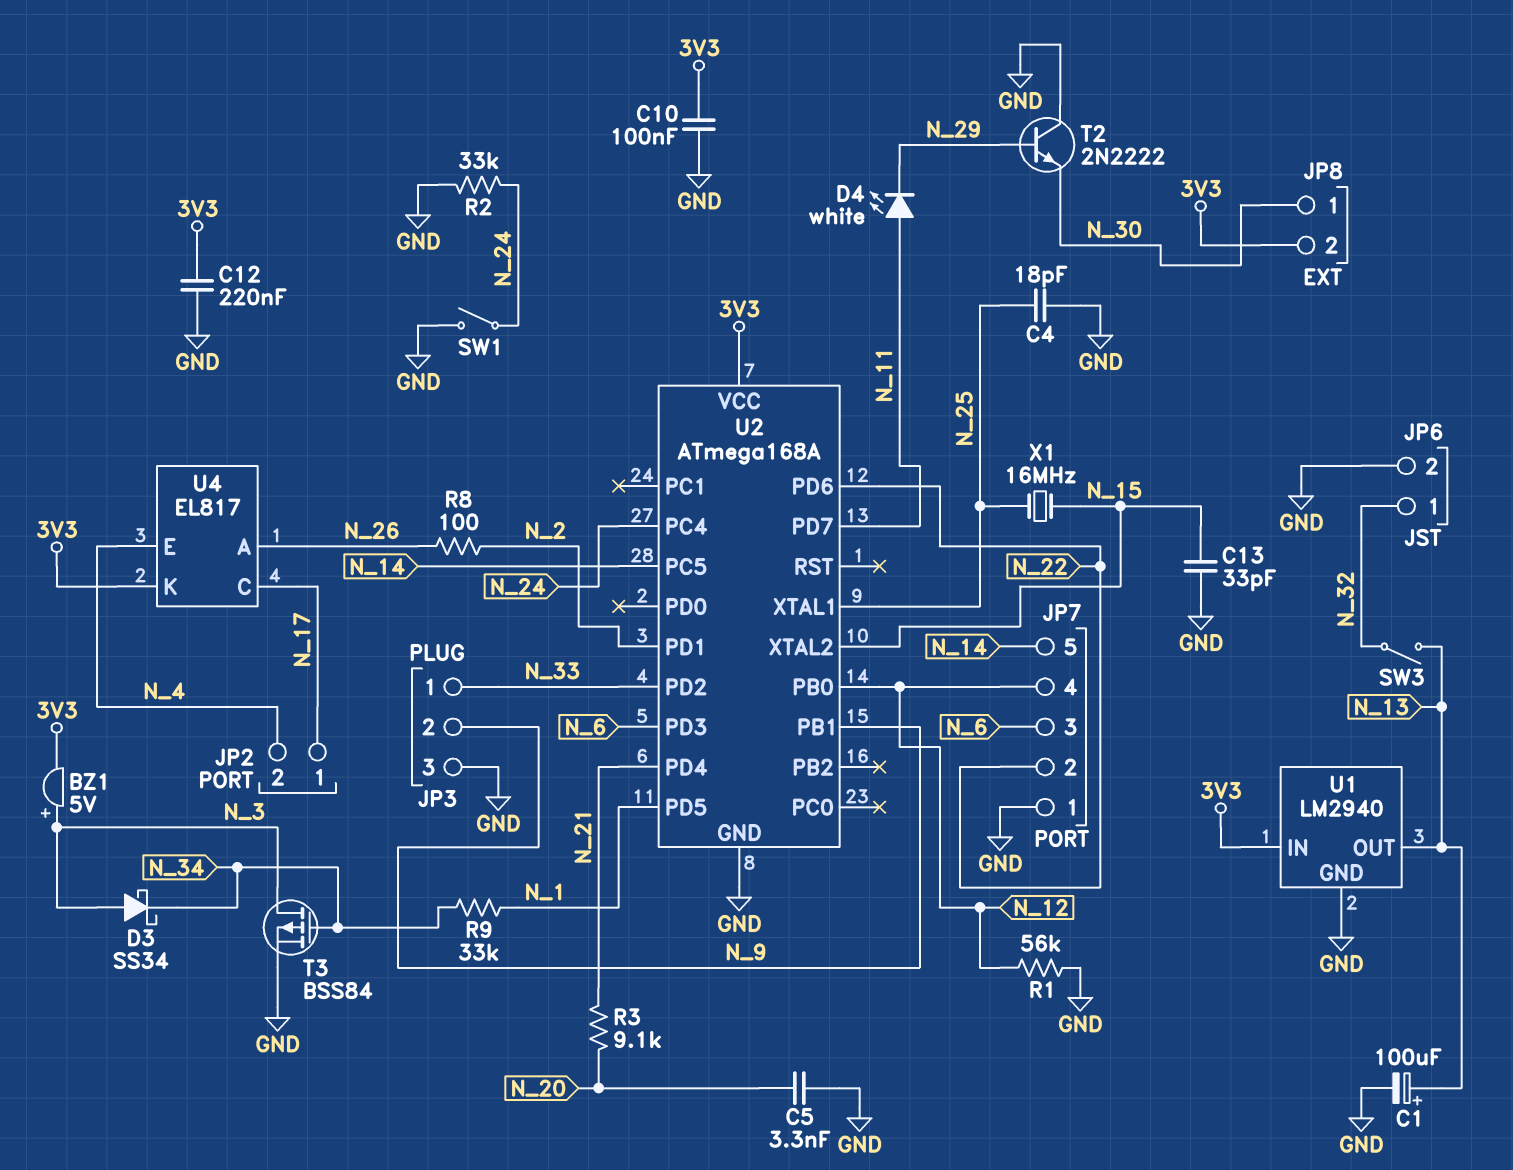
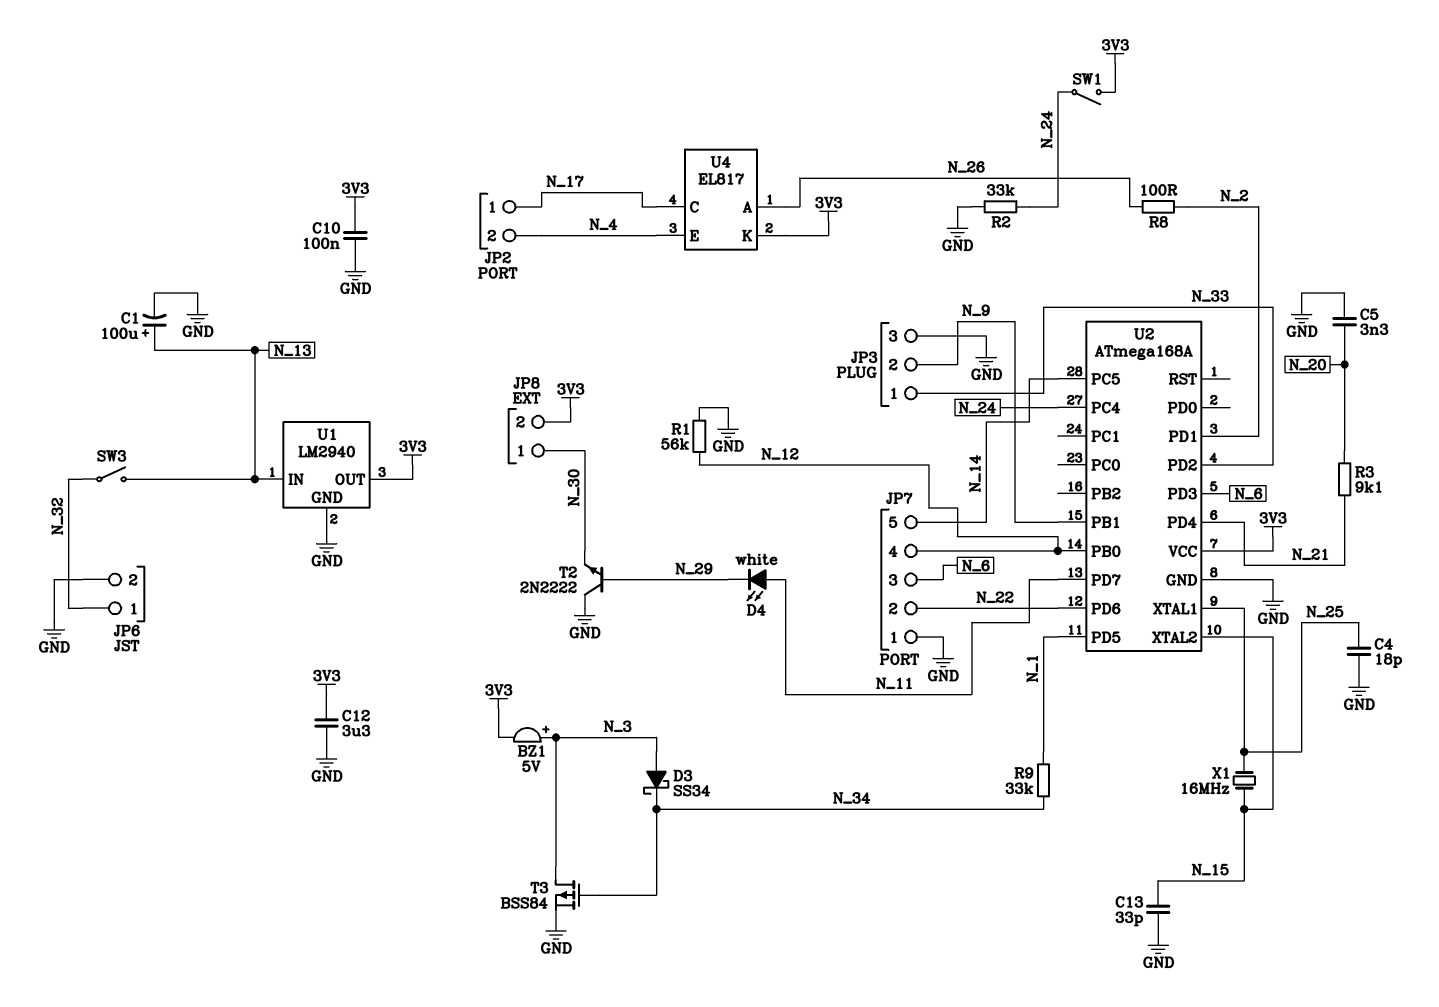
C12: 220nF (3V3, GND) -> 3.3uF (3V3, GND)
SW1: switch (GND, N_24) -> switch (3V3, N_24)
U1 pin IN: 3V3 -> N_13
U1 pin OUT: N_13 -> 3V3

